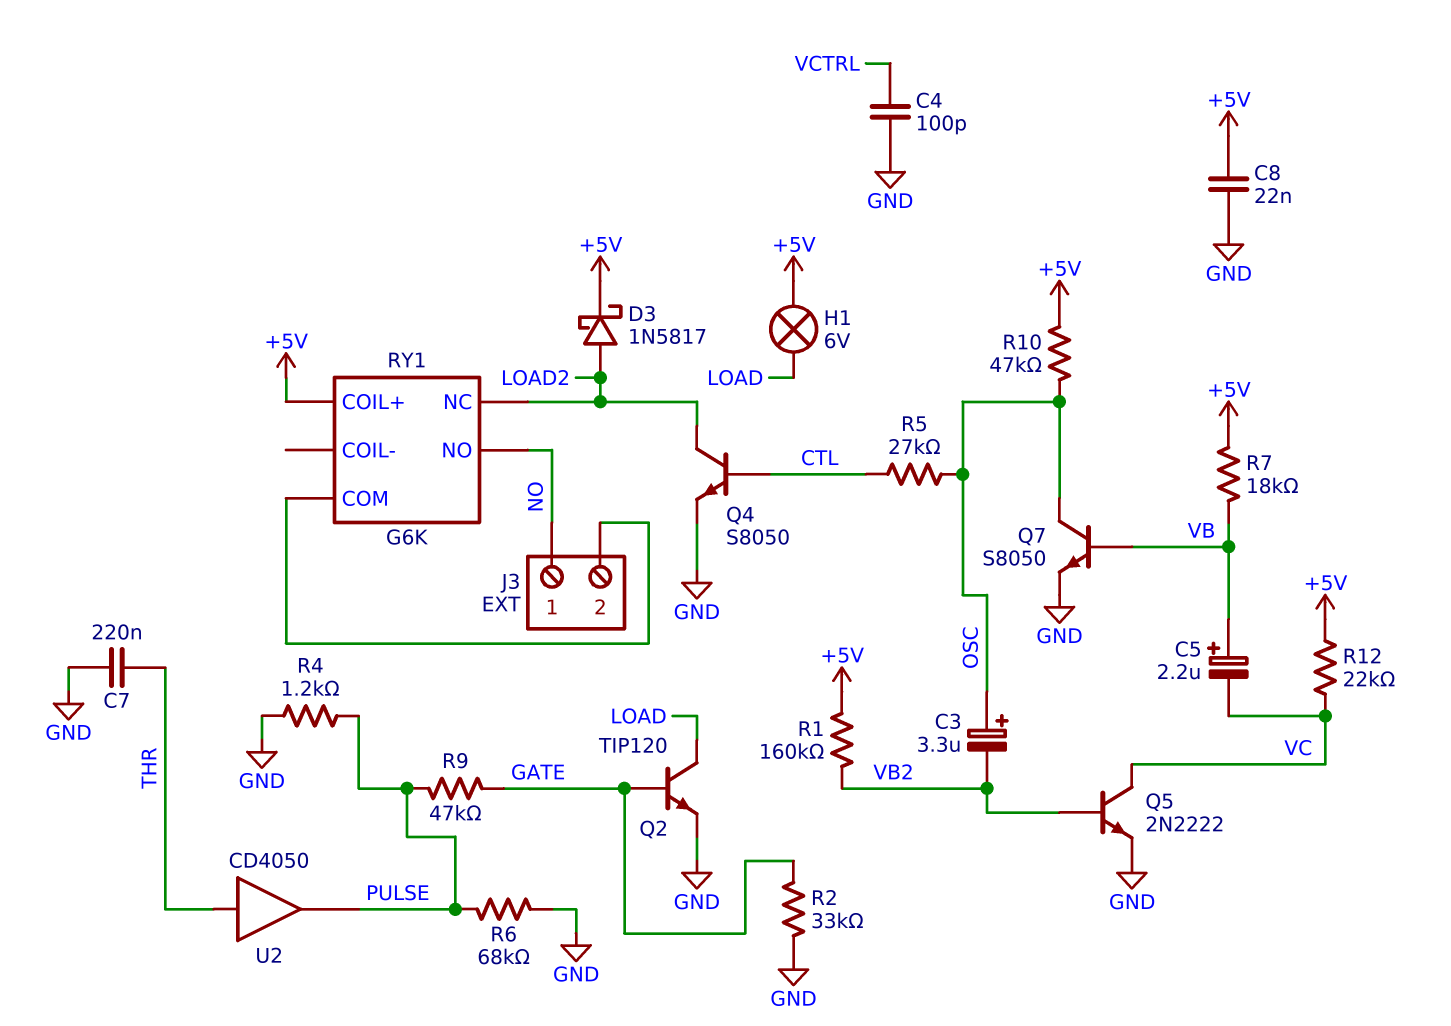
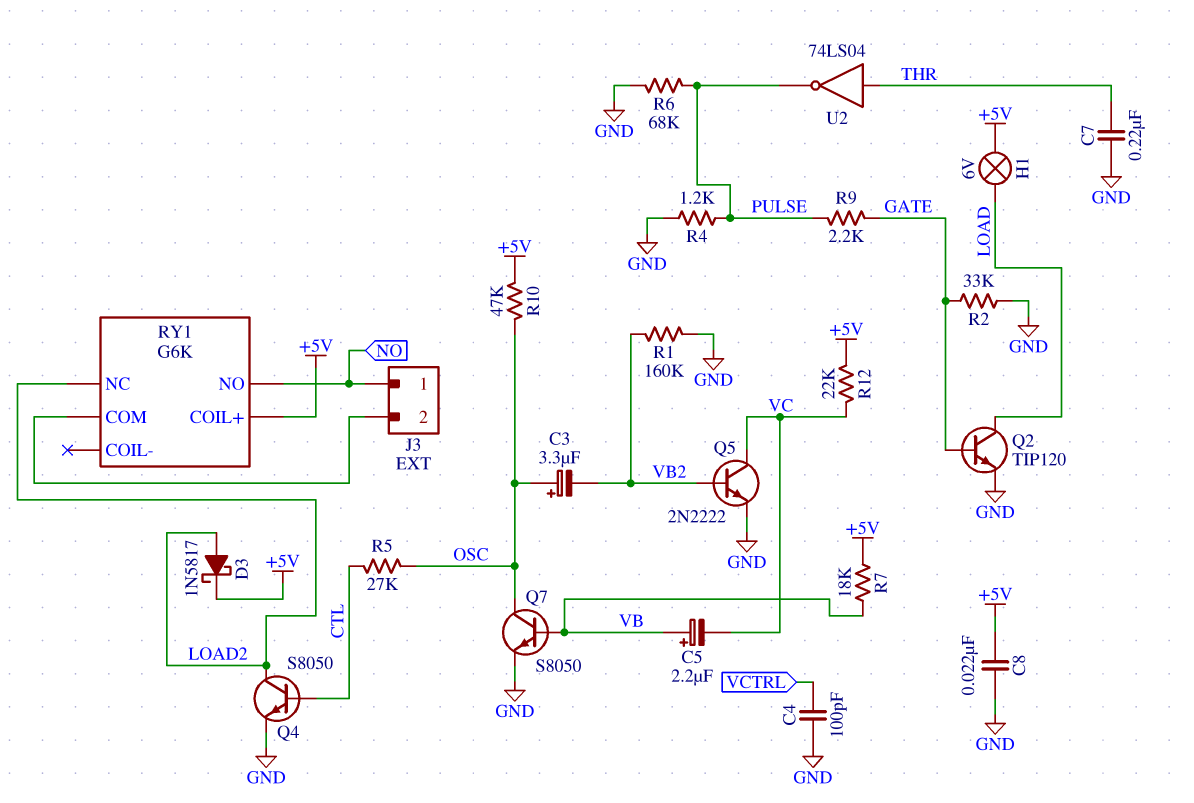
R1: 160k (+5V, VB2) -> 160k (GND, VB2)
R9: 47k (GATE, PULSE) -> 2.2k (GATE, PULSE)
U2: buffer CD4050 (in THR, out PULSE) -> NOT 74LS04 (in THR, out PULSE)

